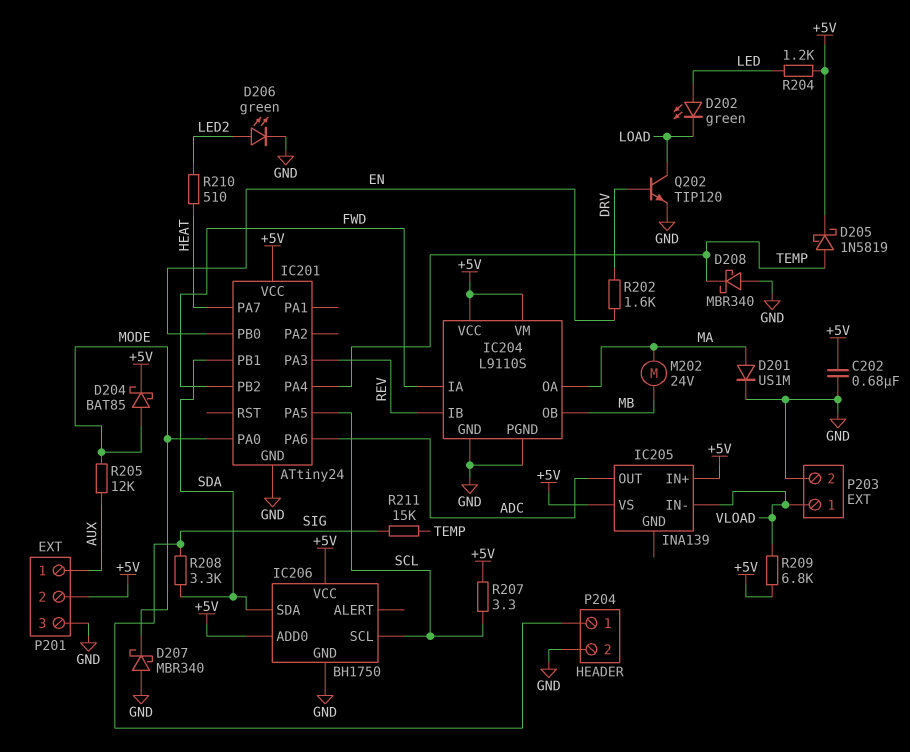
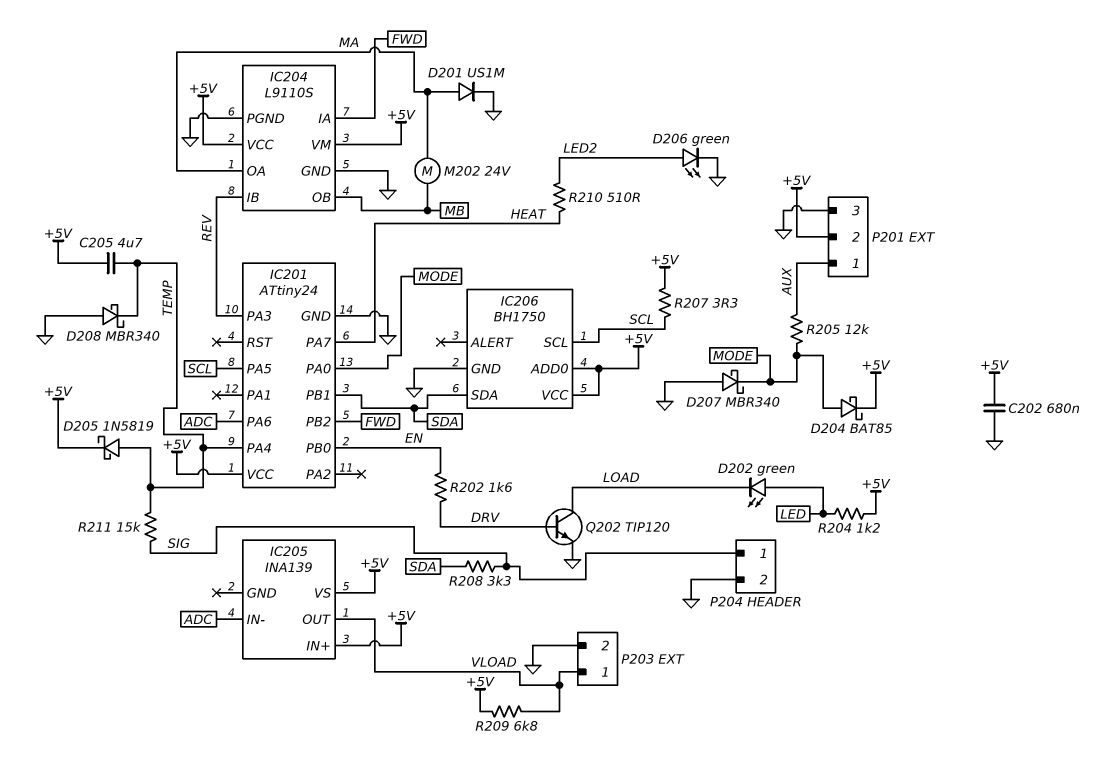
C205: none -> 4.7uF (+5V, TEMP)
IC205 pin IN-: VLOAD -> ADC
IC205 pin OUT: ADC -> VLOAD

